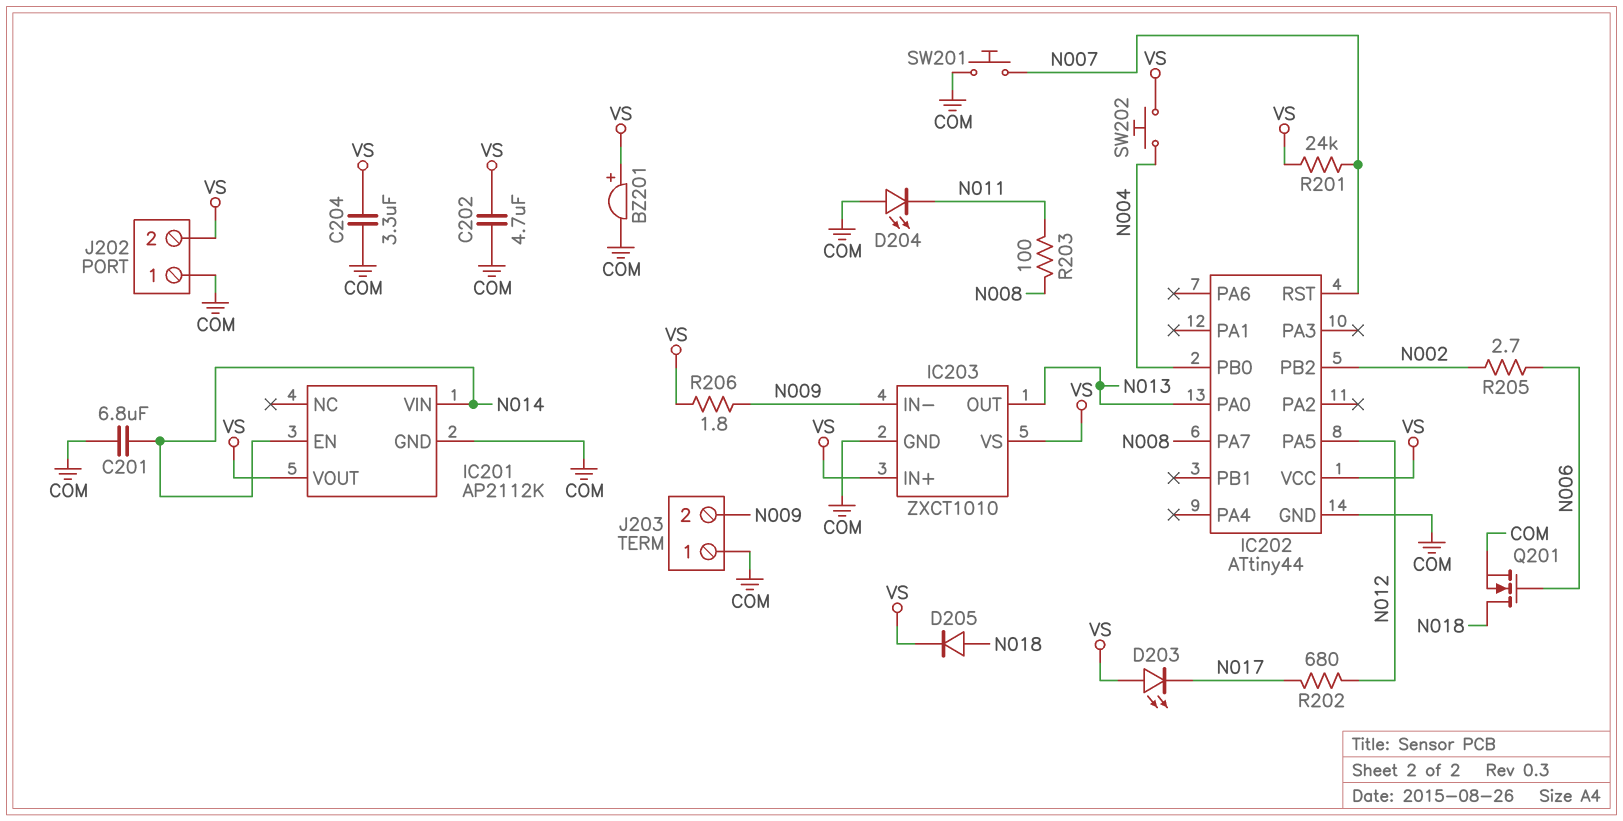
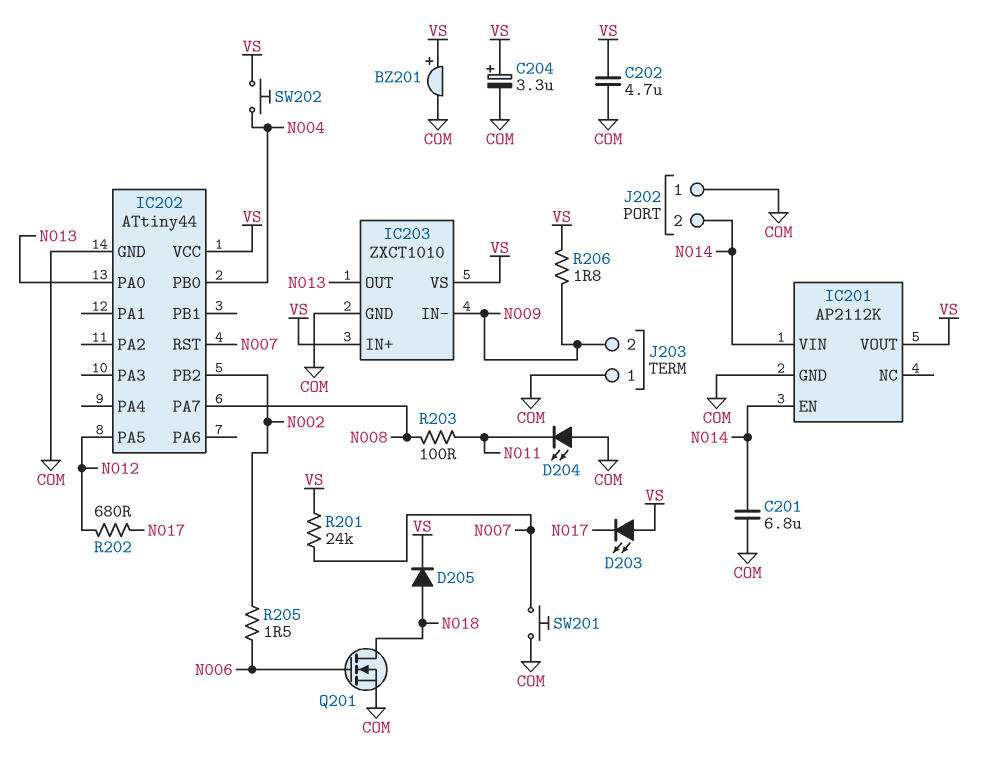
C204: 3.3uF (COM, VS) -> 3.3uF (plus VS, minus COM)
J202 pin 2: VS -> N014
R205: 2.7 (N002, N006) -> 1.5 (N002, N006)

